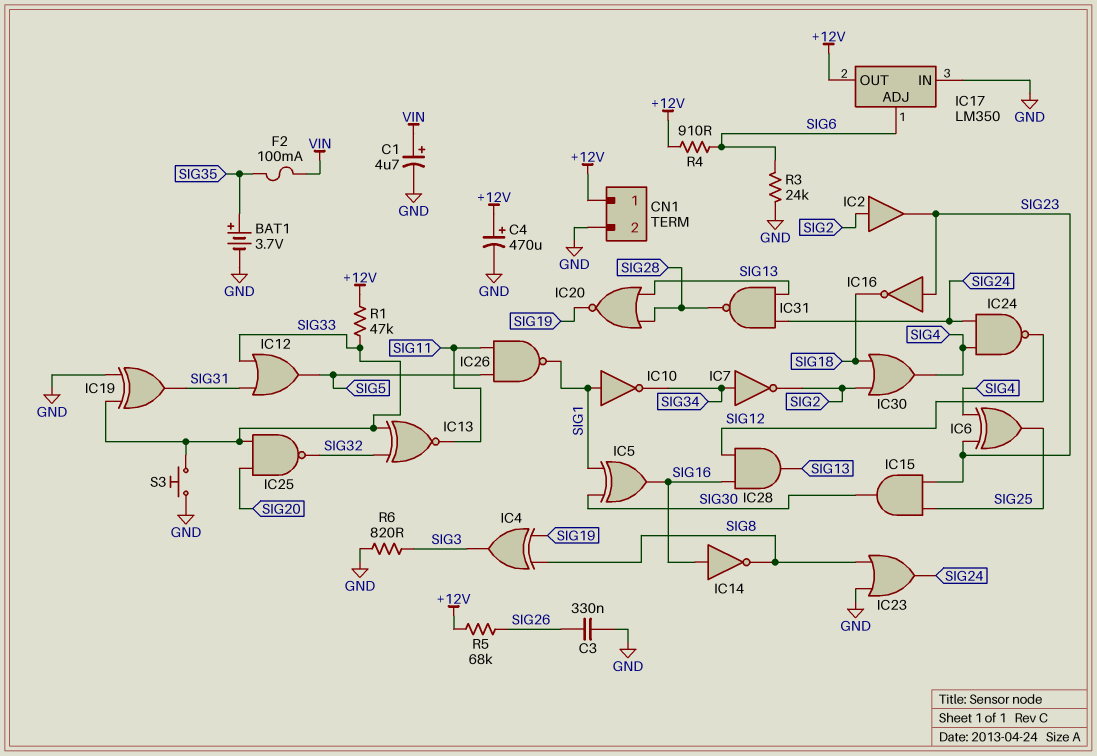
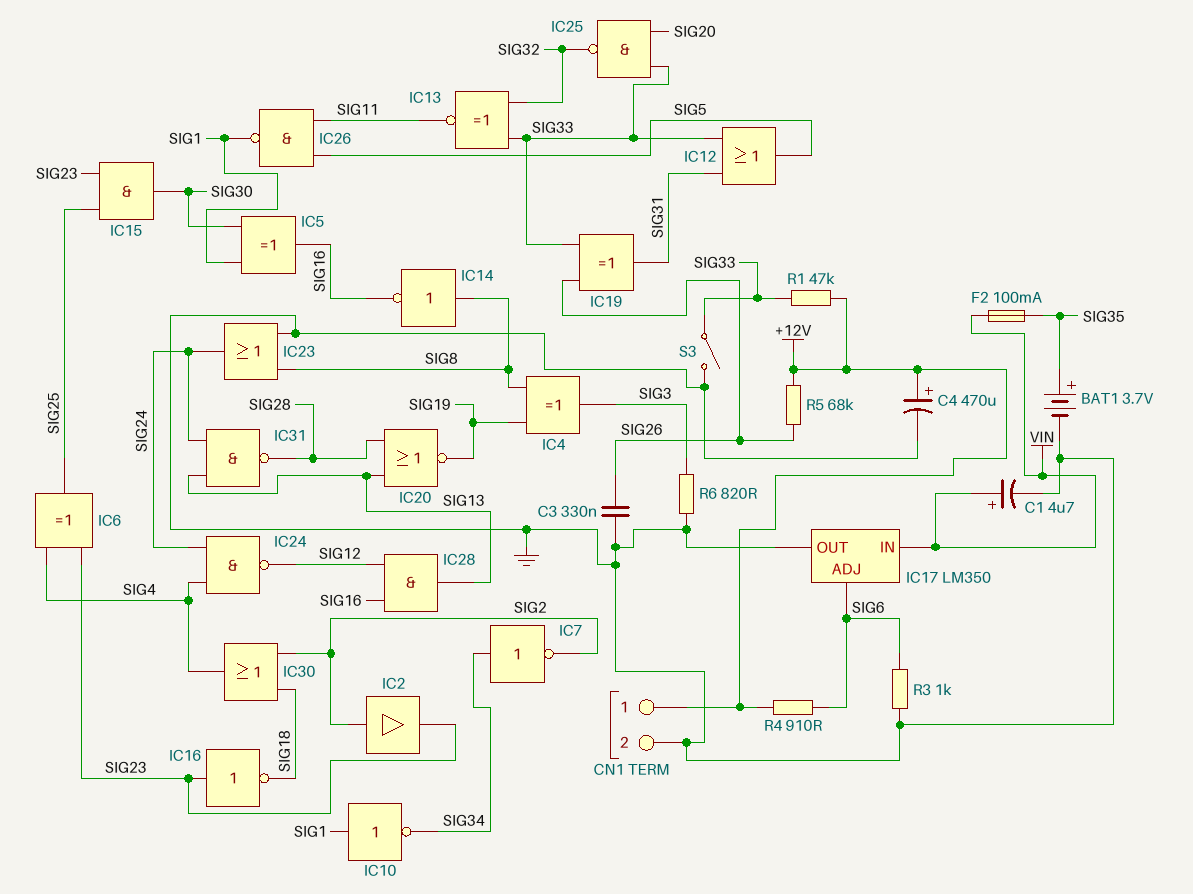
IC14: NOT (in SIG16, out SIG8) -> NOT (in SIG8, out SIG16)
IC17 pin IN: GND -> VIN
IC17 pin OUT: +12V -> GND
IC19: XOR (in GND, in SIG33, out SIG31) -> XOR (in SIG26, in SIG33, out SIG31)
R3: 24k (GND, SIG6) -> 1k (GND, SIG6)
S3: button (GND, SIG33) -> switch (GND, SIG33)

